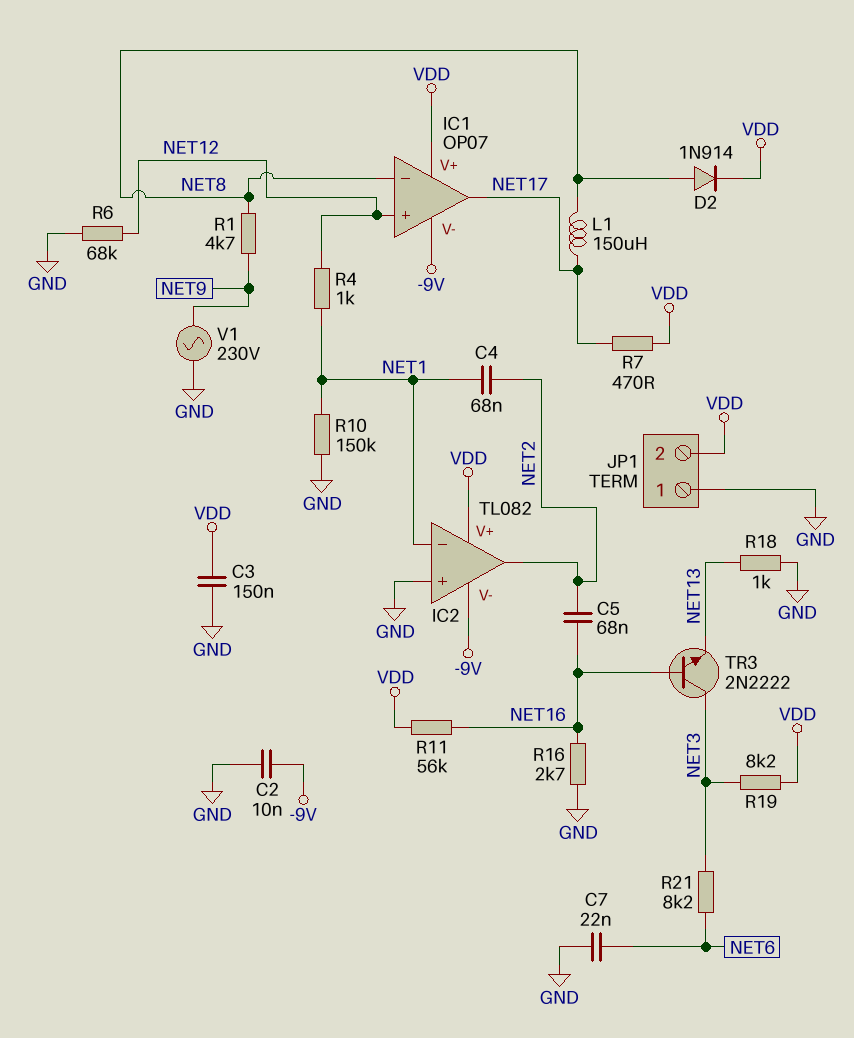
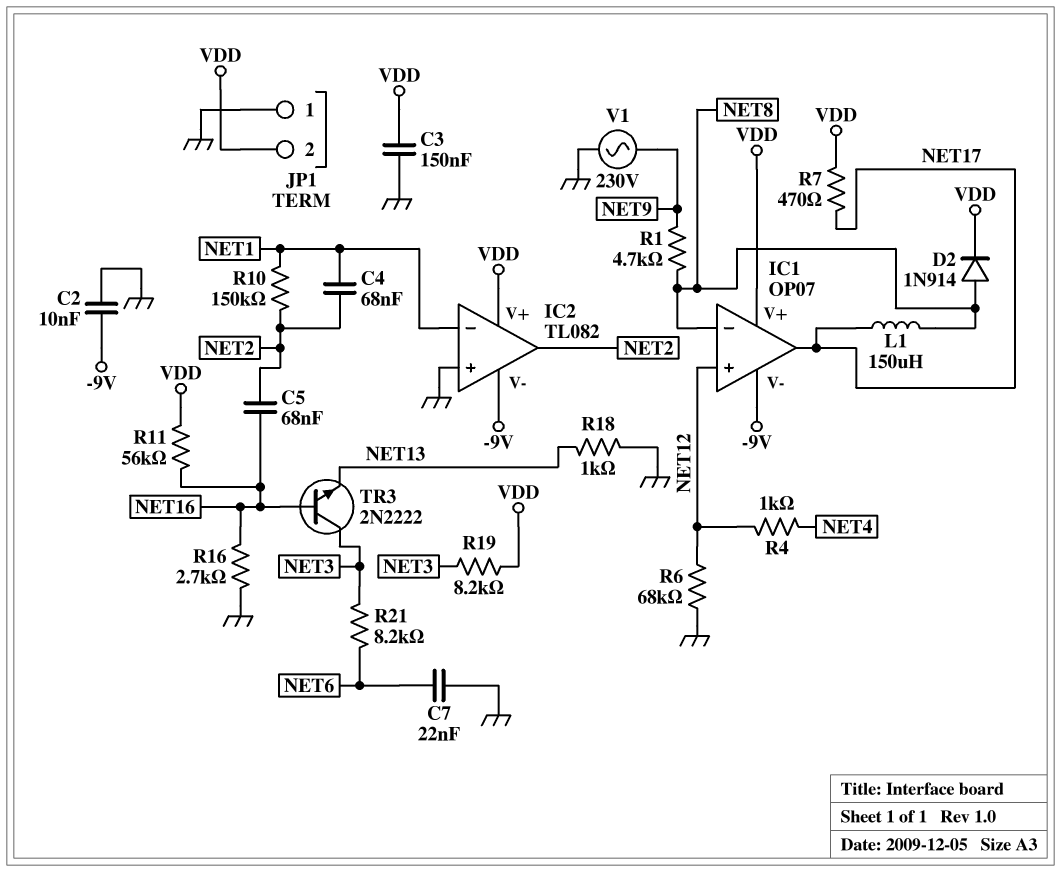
R4: 1k (NET1, NET12) -> 1k (NET4, NET12)
R10: 150k (GND, NET1) -> 150k (NET1, NET2)

